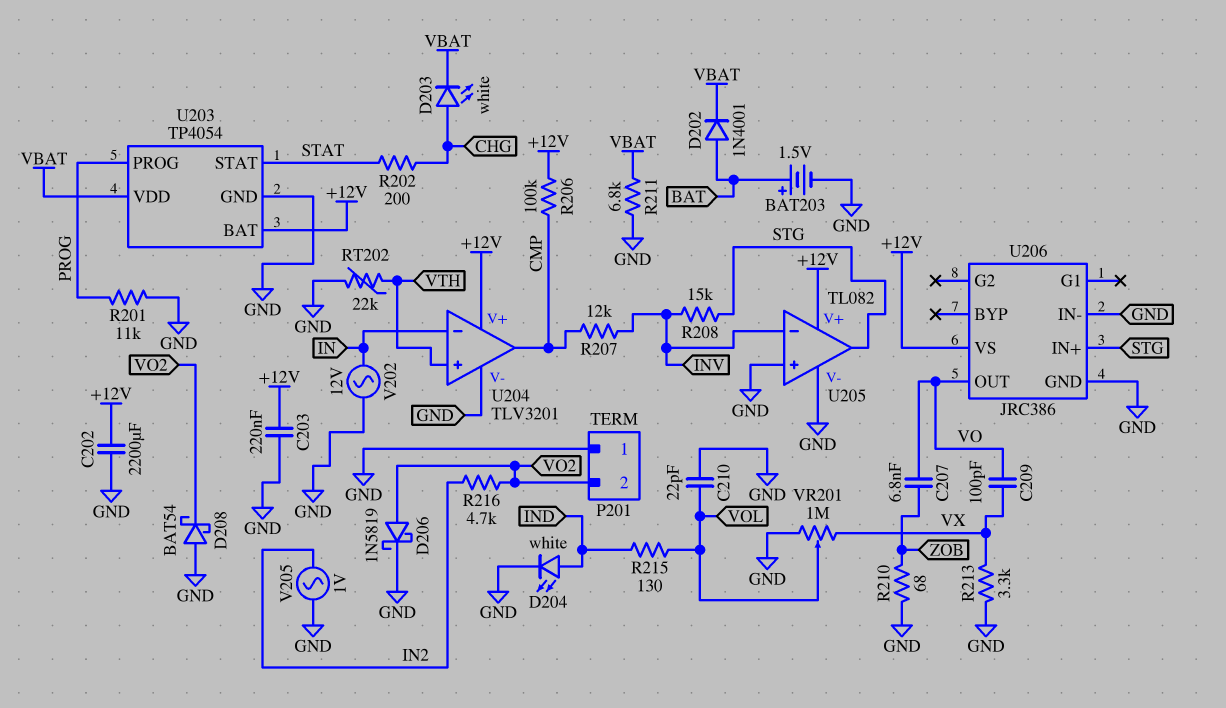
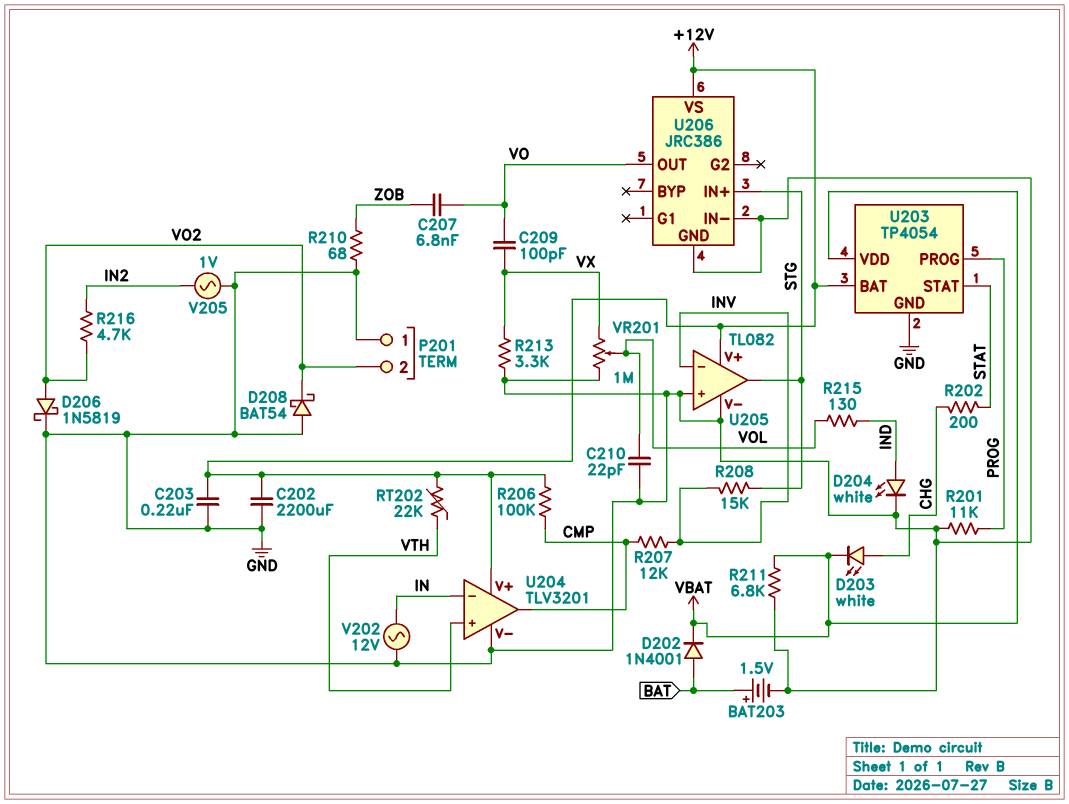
RT202: 22k (GND, VTH) -> 22k (+12V, VTH)

